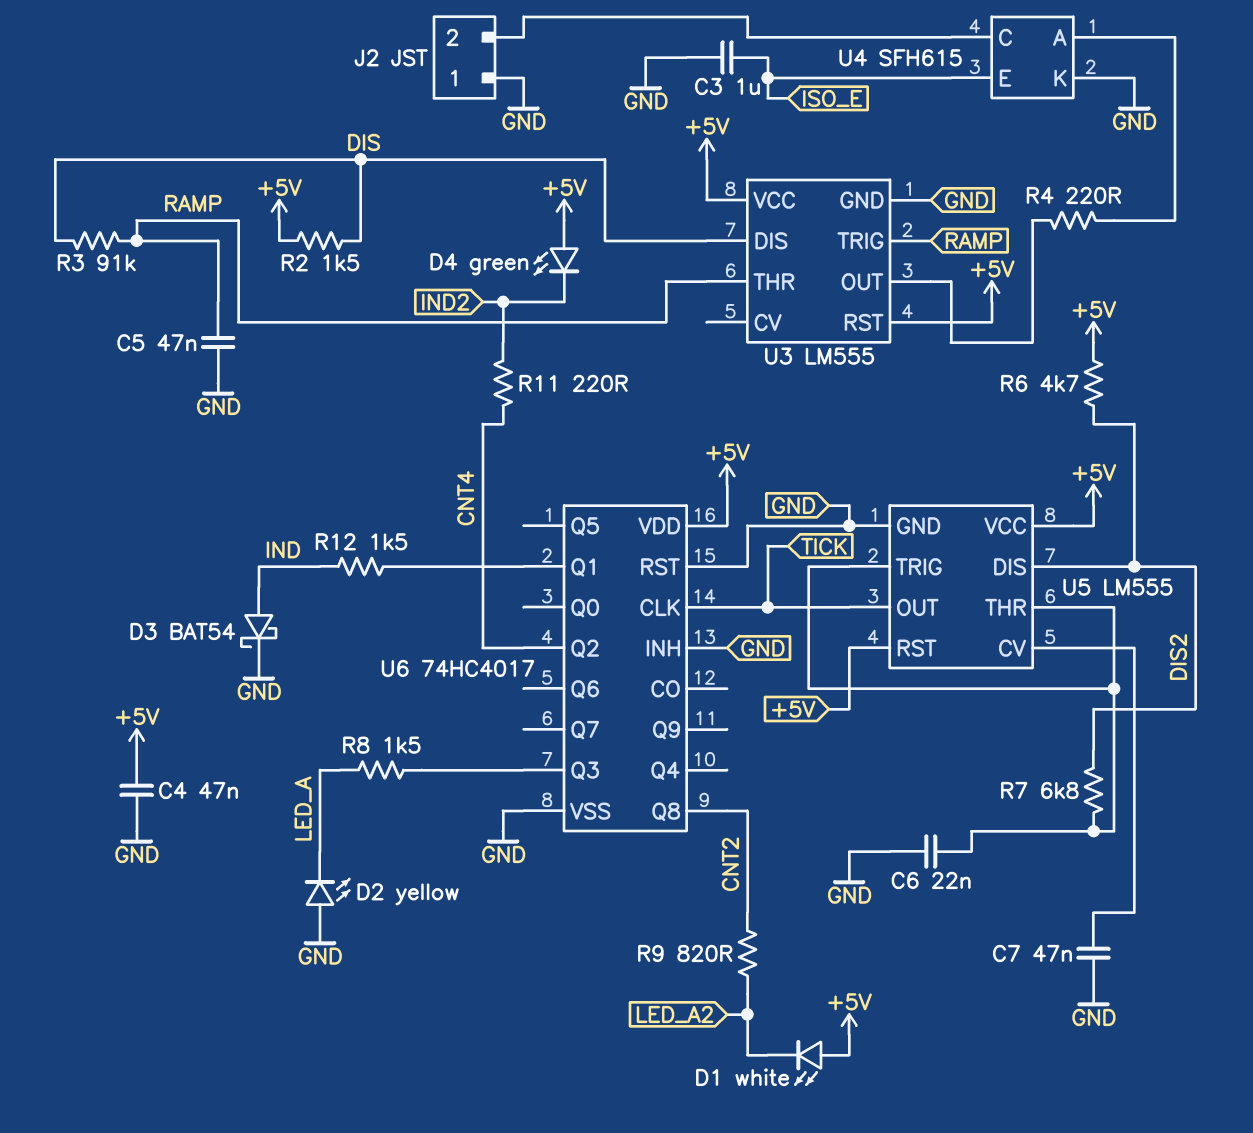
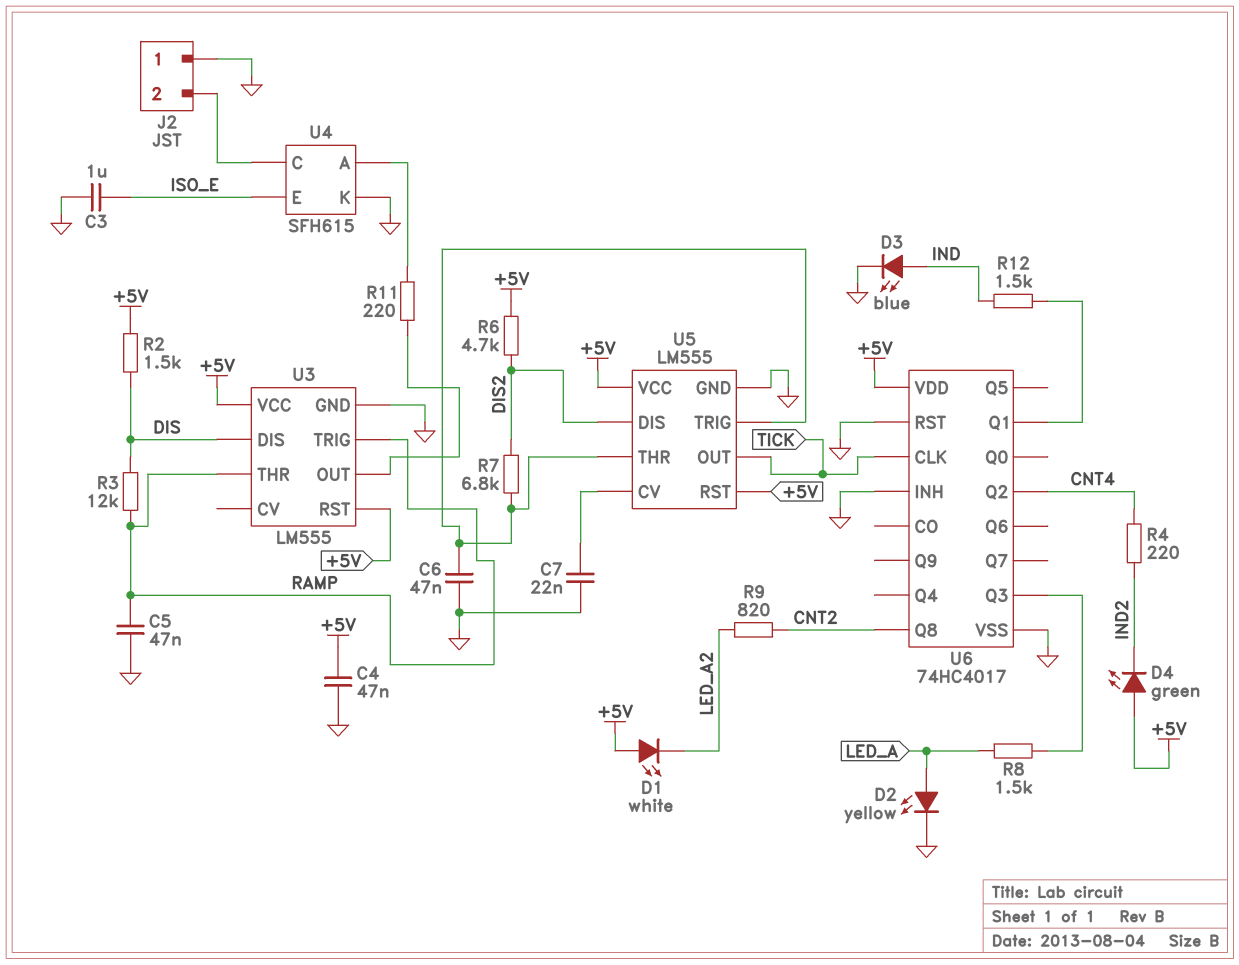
C6: 22nF (GND, U5/THR) -> 47nF (GND, U5/THR)
C7: 47nF (GND, U5/CV) -> 22nF (GND, U5/CV)
D2: LED yellow (A GND, K LED_A) -> LED yellow (A LED_A, K GND)
D3: schottky BAT54 (A IND, K GND) -> LED blue (A IND, K GND)
R3: 91k (DIS, RAMP) -> 12k (DIS, RAMP)
R4: 220 (U3/OUT, U4/A) -> 220 (CNT4, IND2)
R11: 220 (CNT4, IND2) -> 220 (U3/OUT, U4/A)

